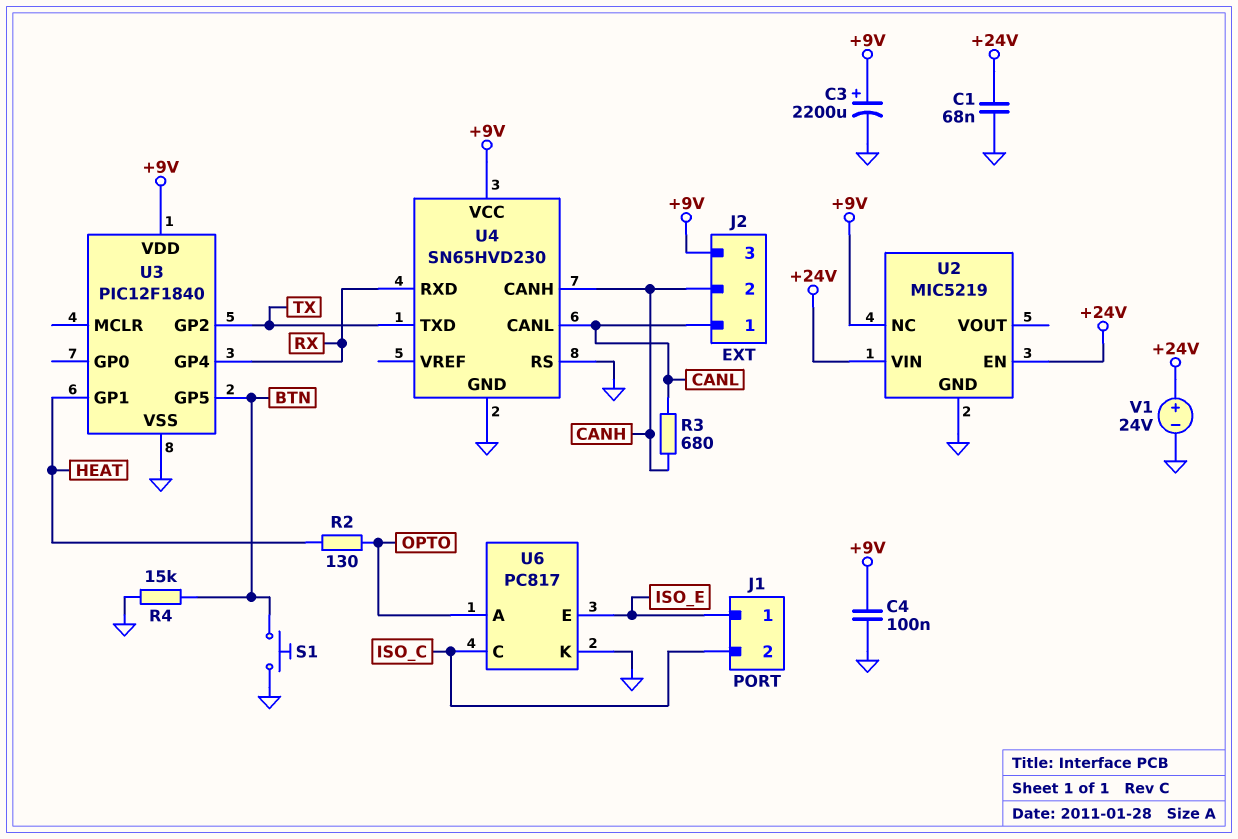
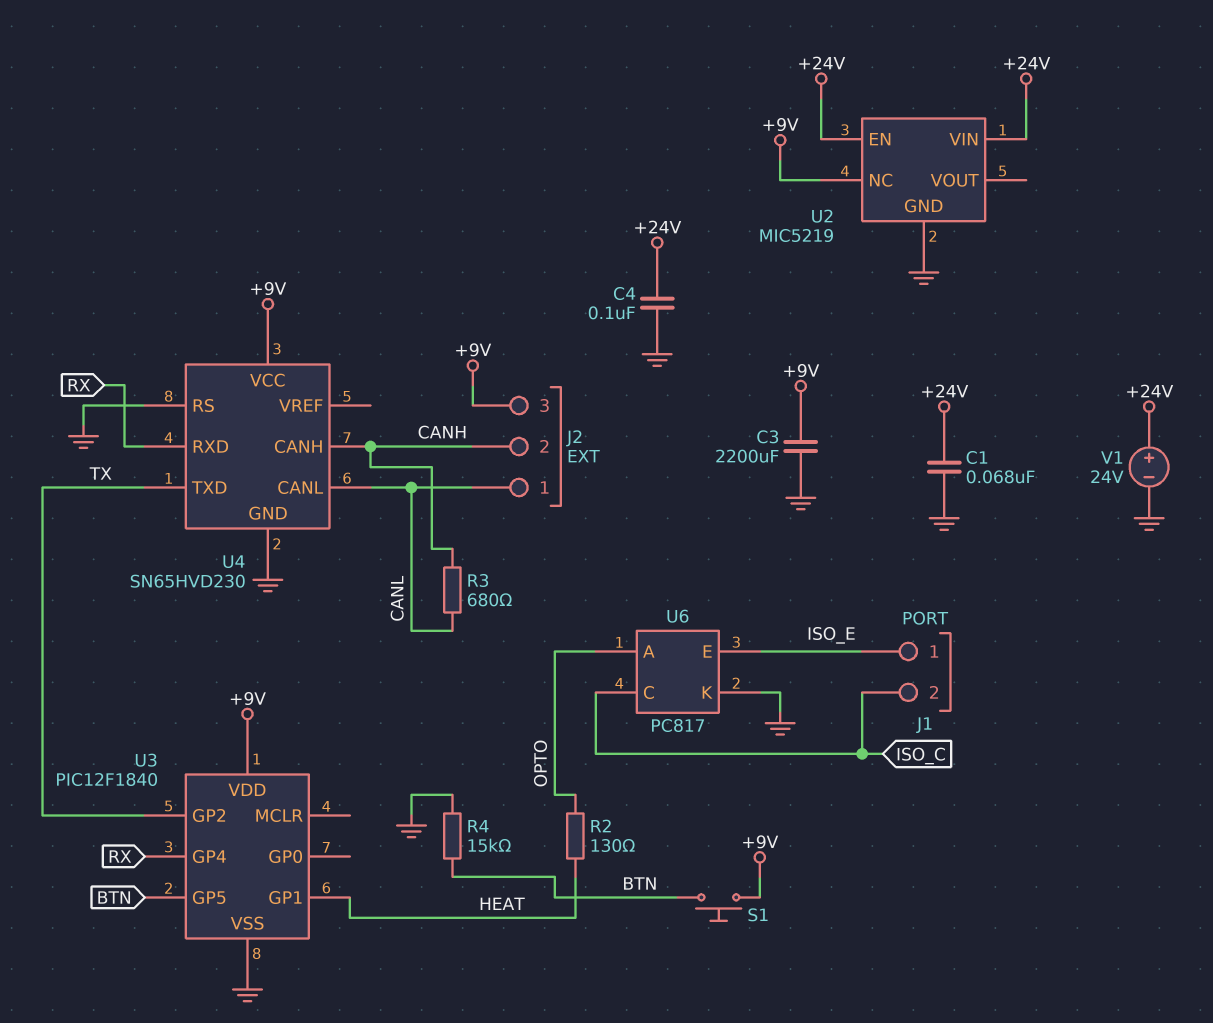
C3: 2200uF (plus +9V, minus GND) -> 2200uF (+9V, GND)
C4: 100nF (+9V, GND) -> 100nF (+24V, GND)
S1: button (BTN, GND) -> button (+9V, BTN)

